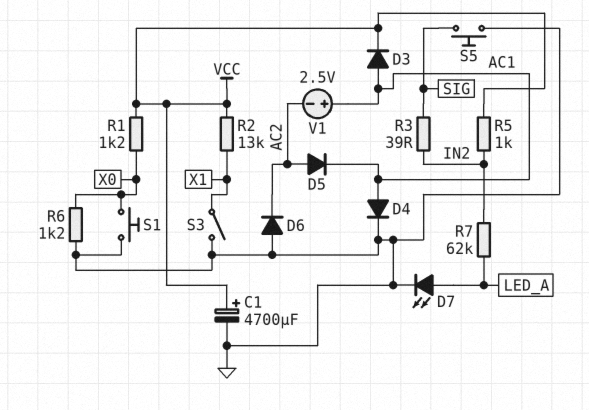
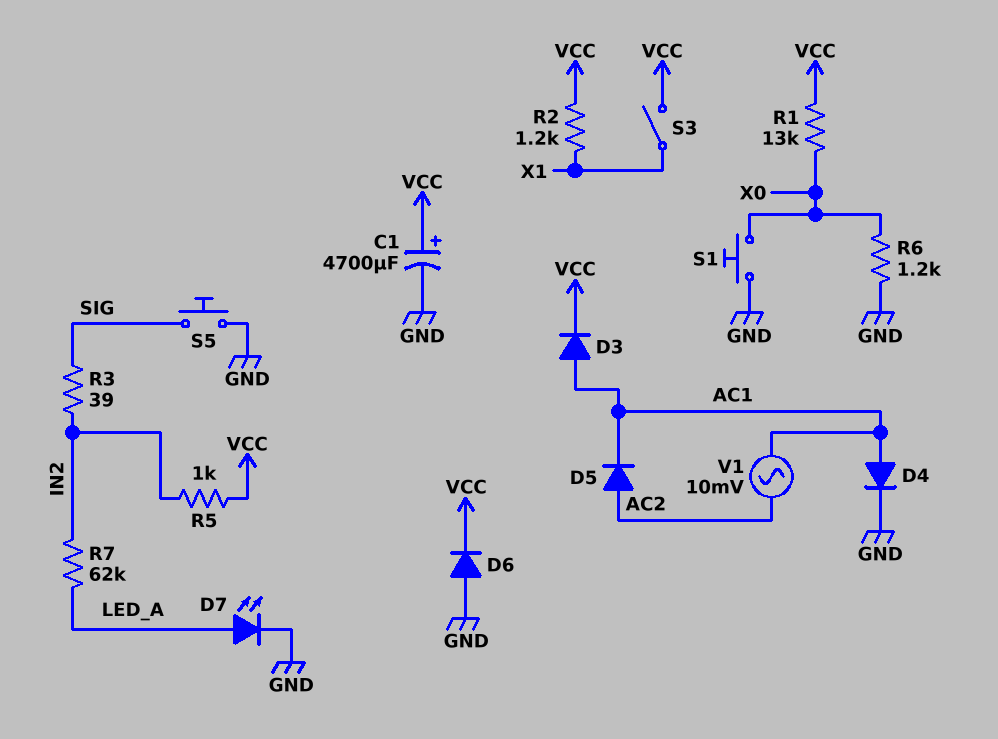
D6: diode (A GND, K AC2) -> diode (A GND, K VCC)
R1: 1.2k (VCC, X0) -> 13k (VCC, X0)
R2: 13k (VCC, X1) -> 1.2k (VCC, X1)
S3: switch (GND, X1) -> switch (VCC, X1)
V1: 2.5V (plus AC1, minus AC2) -> AC 10mV (AC1, AC2)

